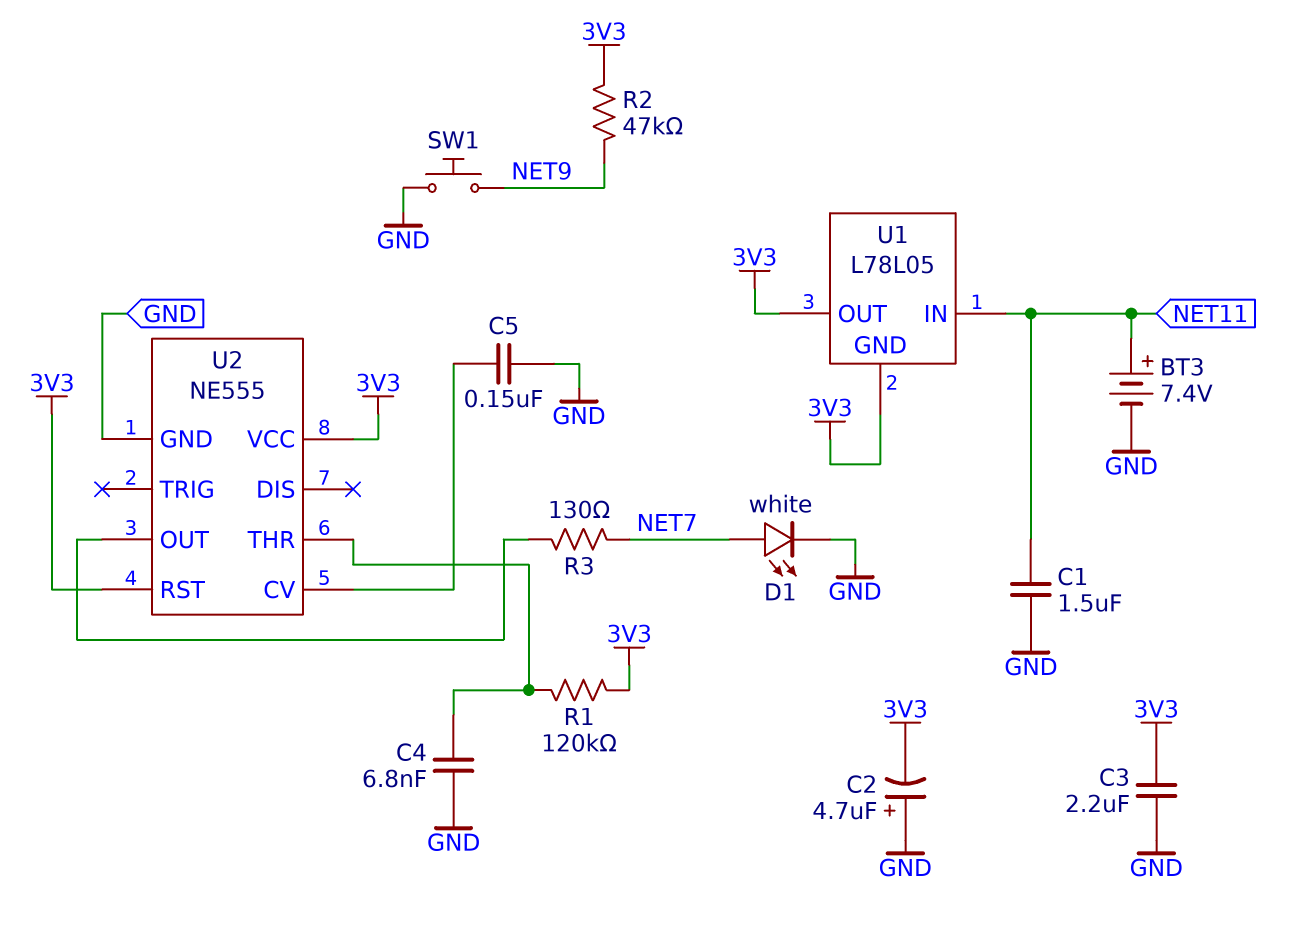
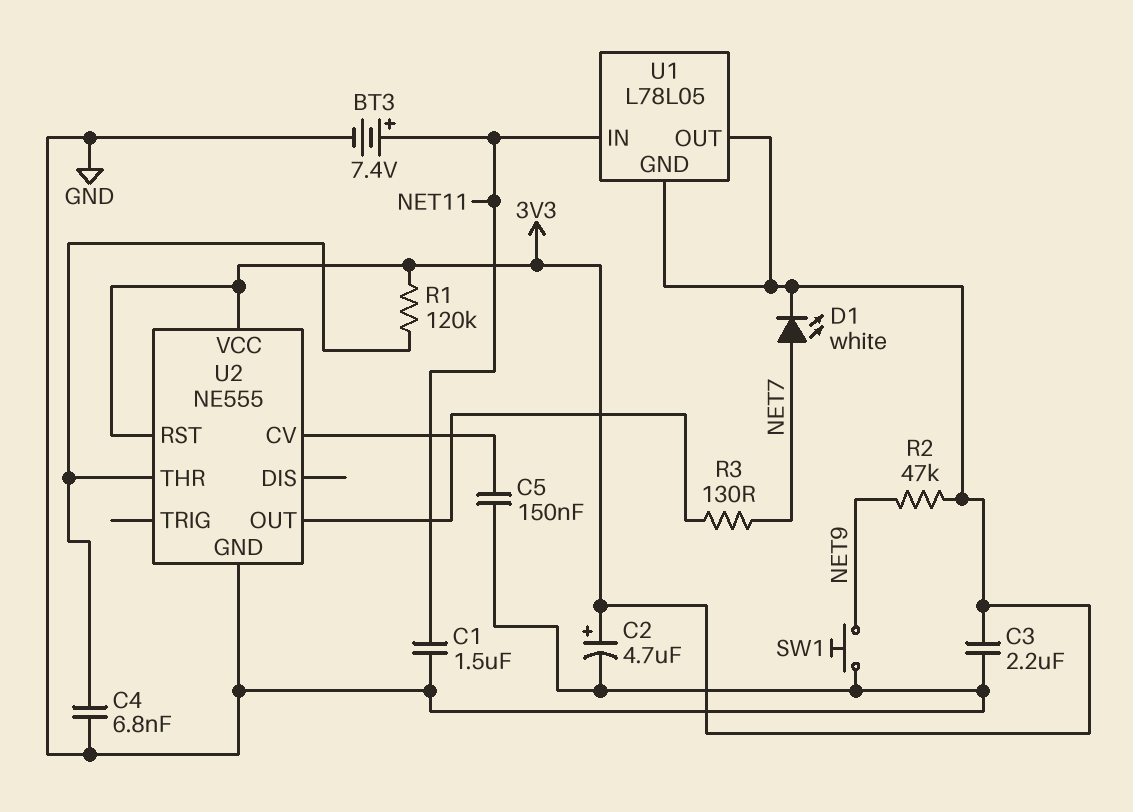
C2: 4.7uF (plus GND, minus 3V3) -> 4.7uF (plus 3V3, minus GND)
D1: LED white (A NET7, K GND) -> LED white (A NET7, K 3V3)

